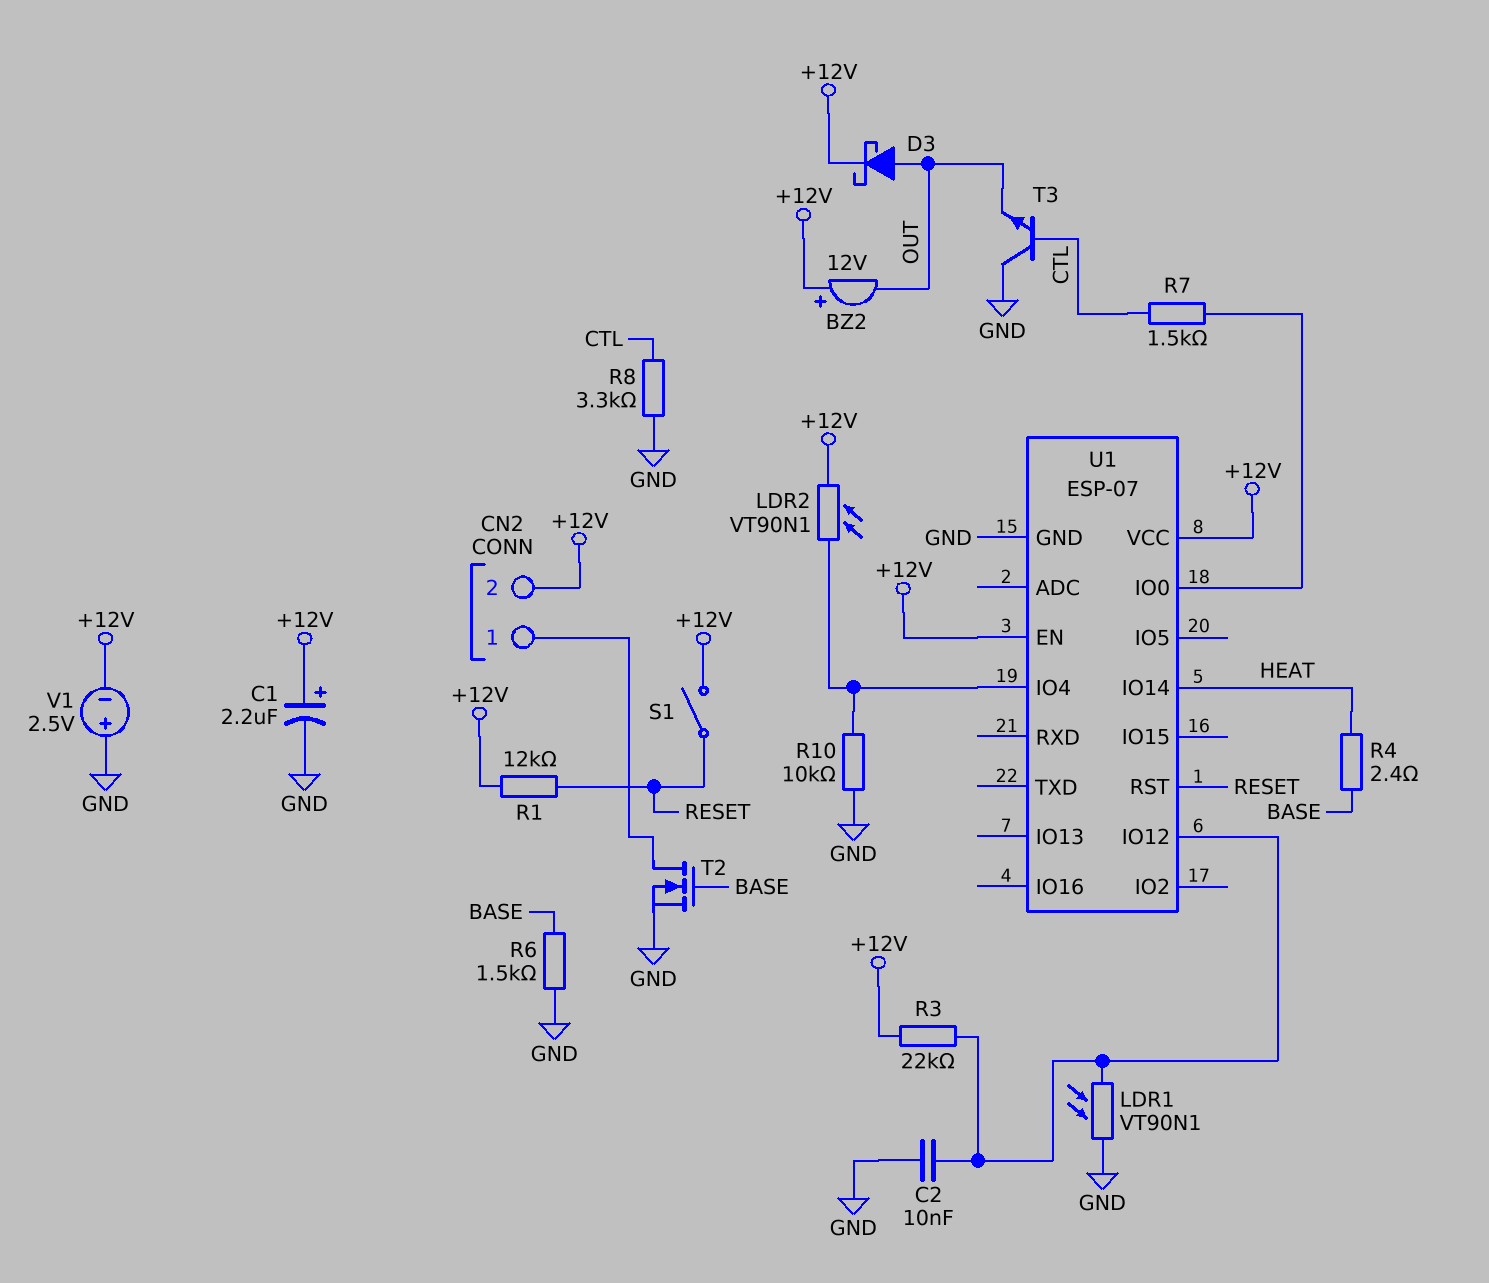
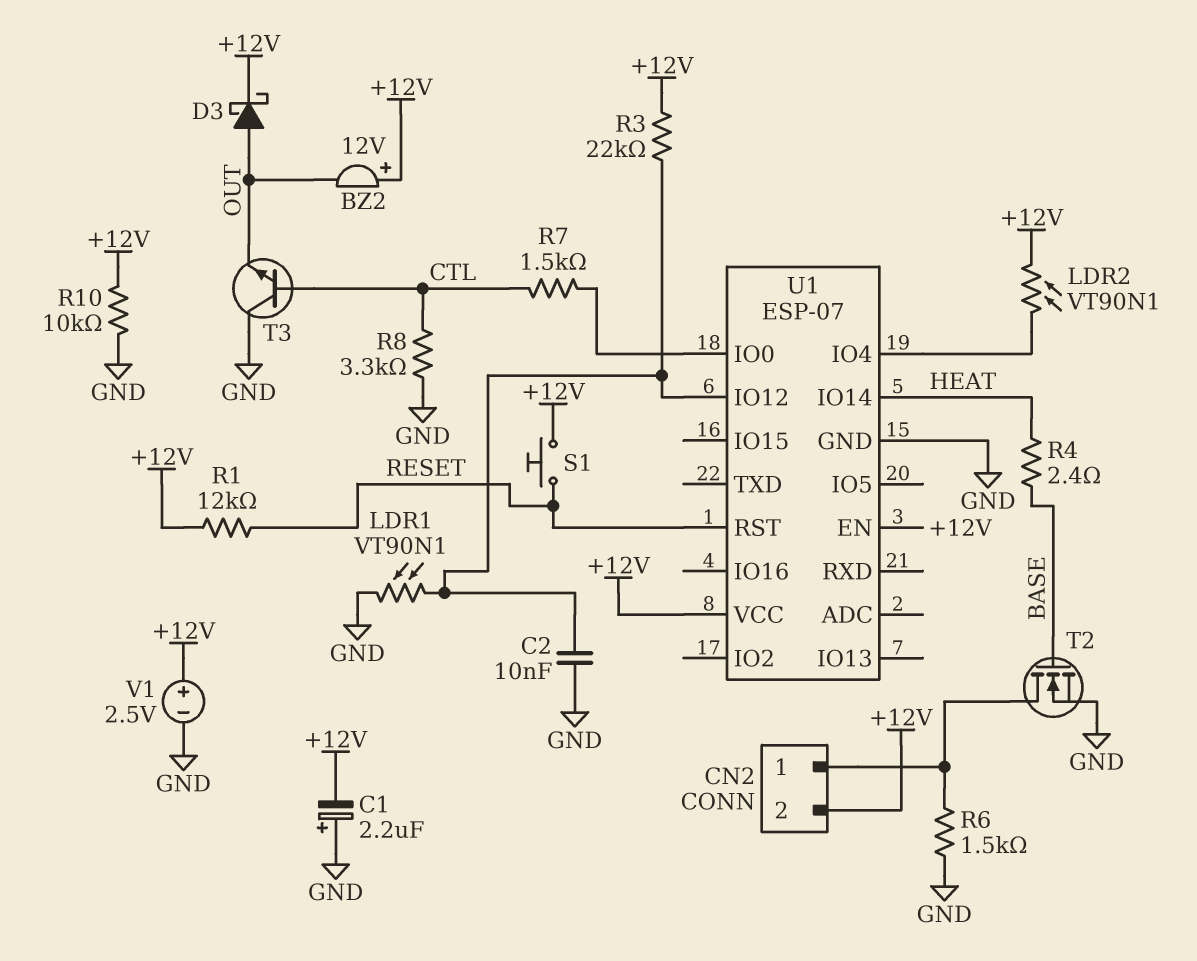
C1: 2.2uF (plus +12V, minus GND) -> 2.2uF (plus GND, minus +12V)
R6: 1.5k (BASE, GND) -> 1.5k (CN2/1, GND)
R10: 10k (GND, U1/IO4) -> 10k (+12V, GND)
S1: switch (+12V, RESET) -> button (+12V, RESET)
V1: 2.5V (plus GND, minus +12V) -> 2.5V (plus +12V, minus GND)

